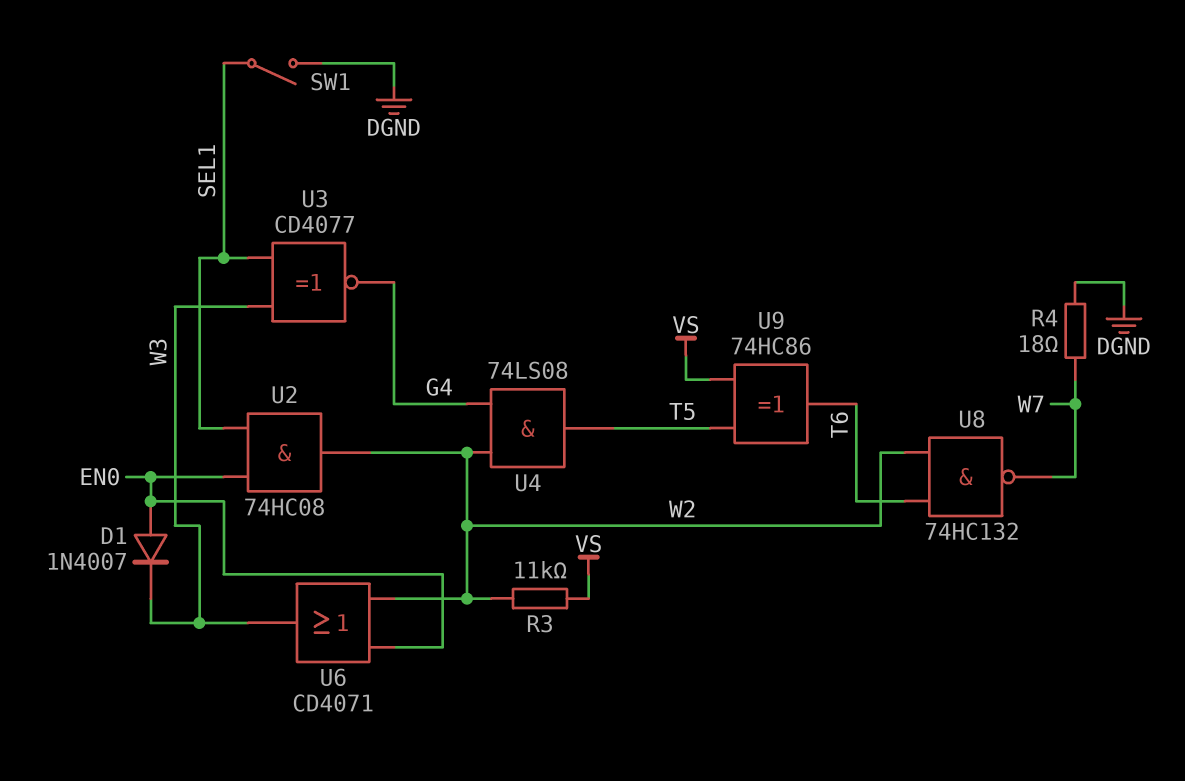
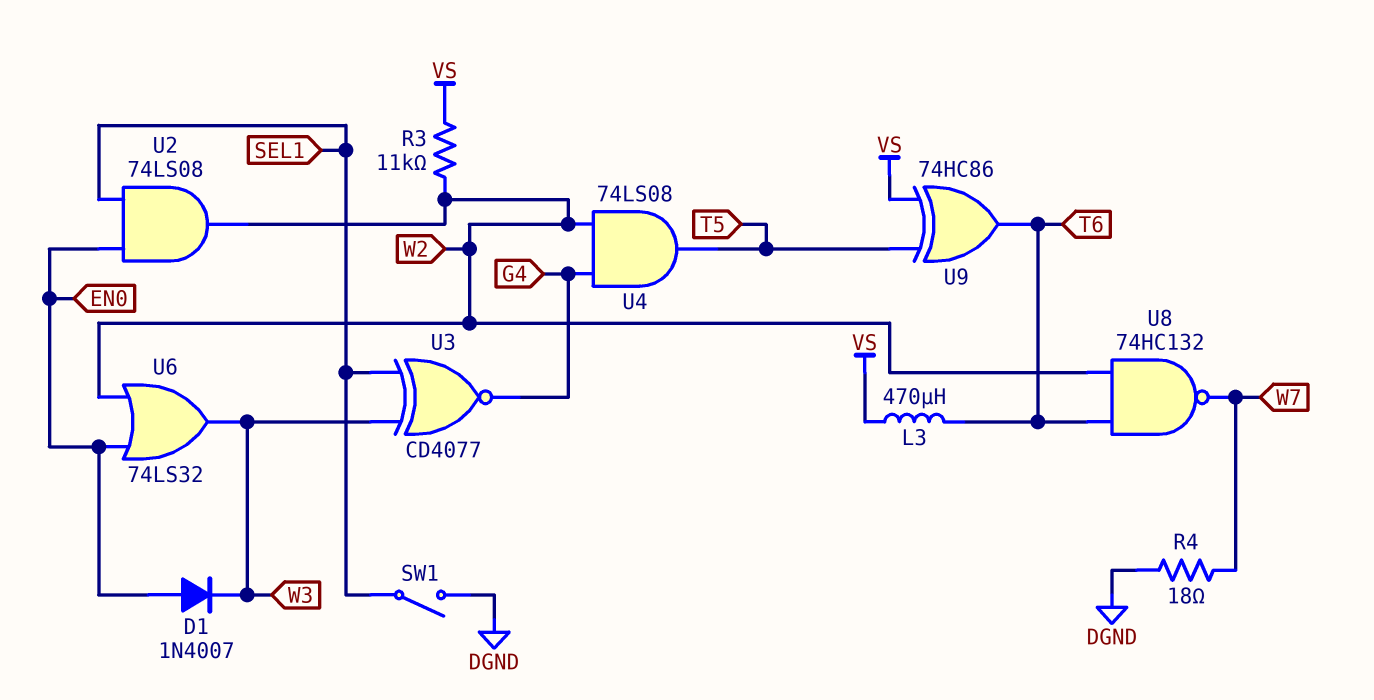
L3: none -> 470uH (T6, VS)
U2: AND 74HC08 (in EN0, in SEL1, out W2) -> AND 74LS08 (in EN0, in SEL1, out W2)
U6: OR CD4071 (in EN0, in W2, out W3) -> OR 74LS32 (in EN0, in W2, out W3)

